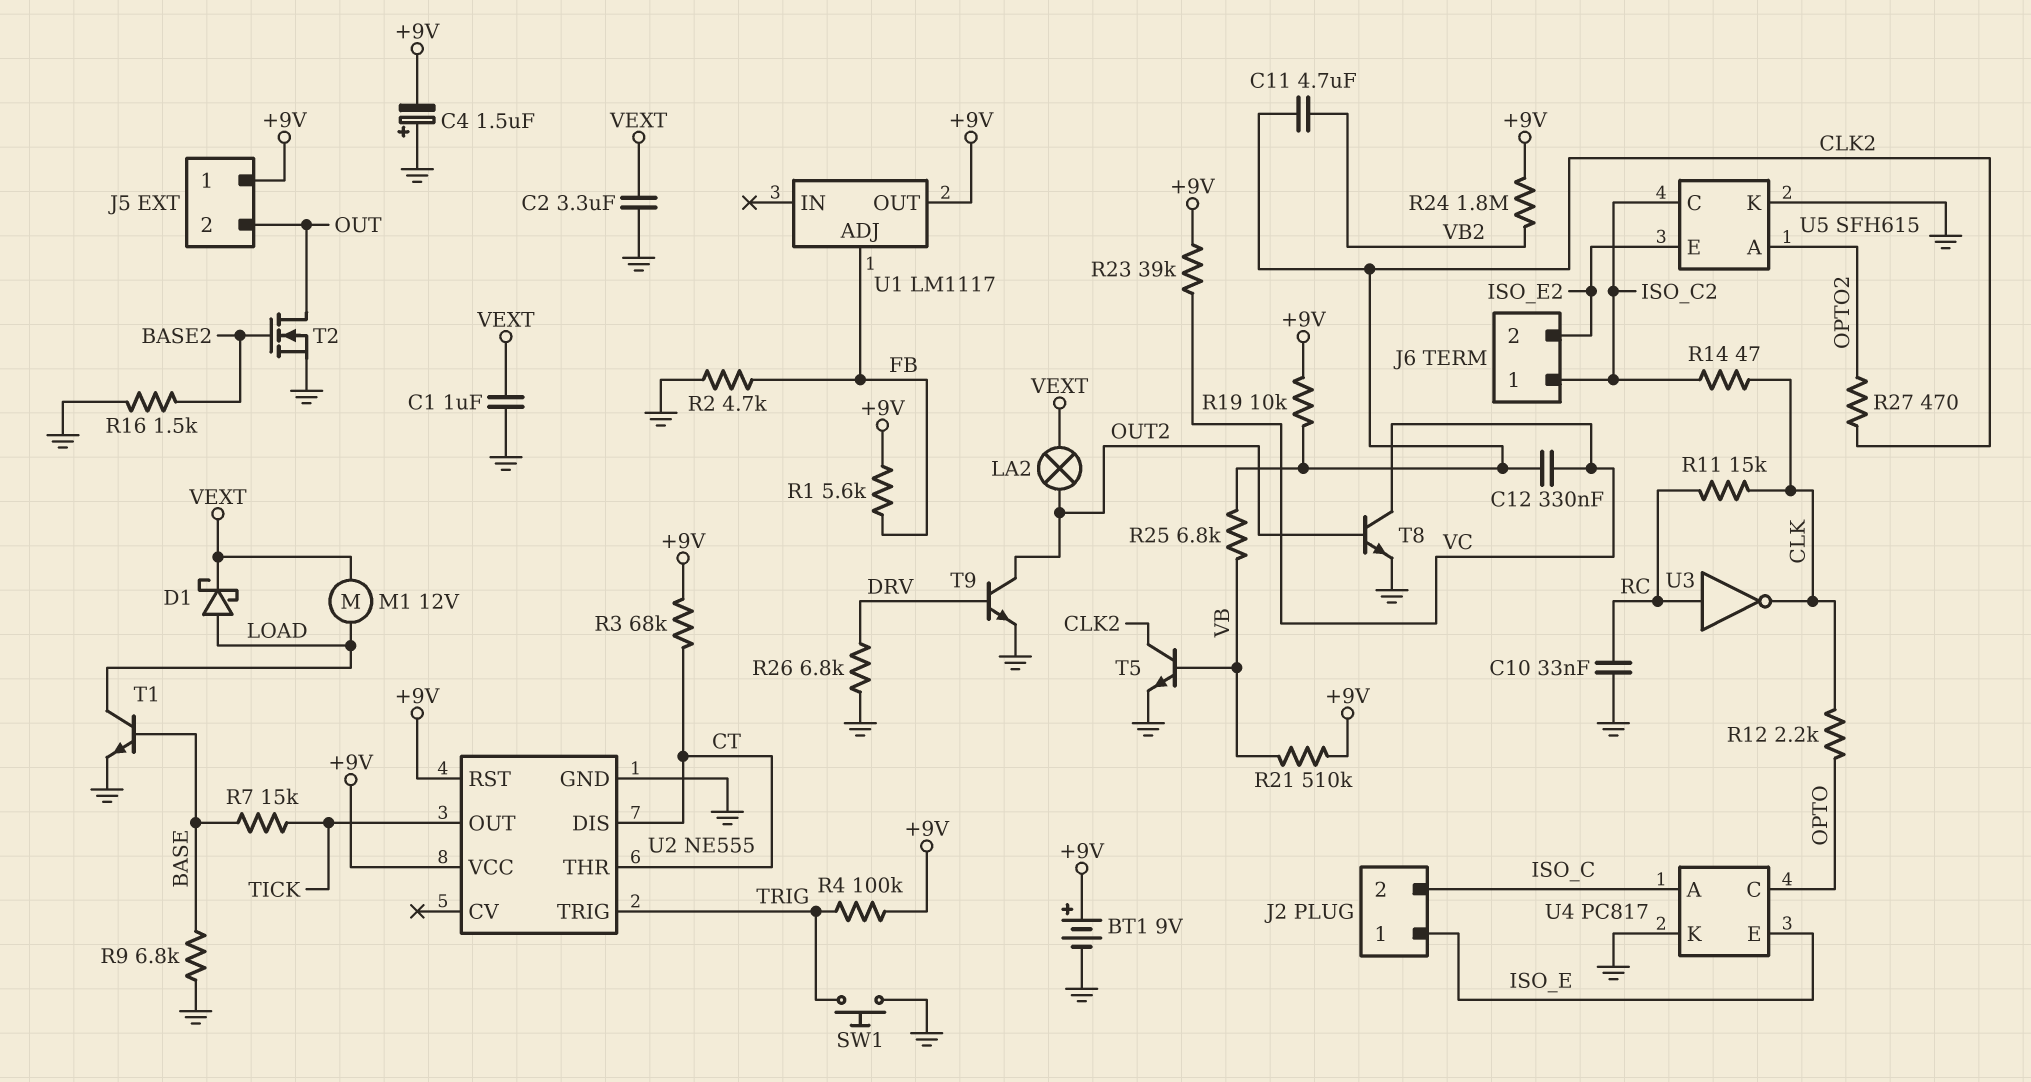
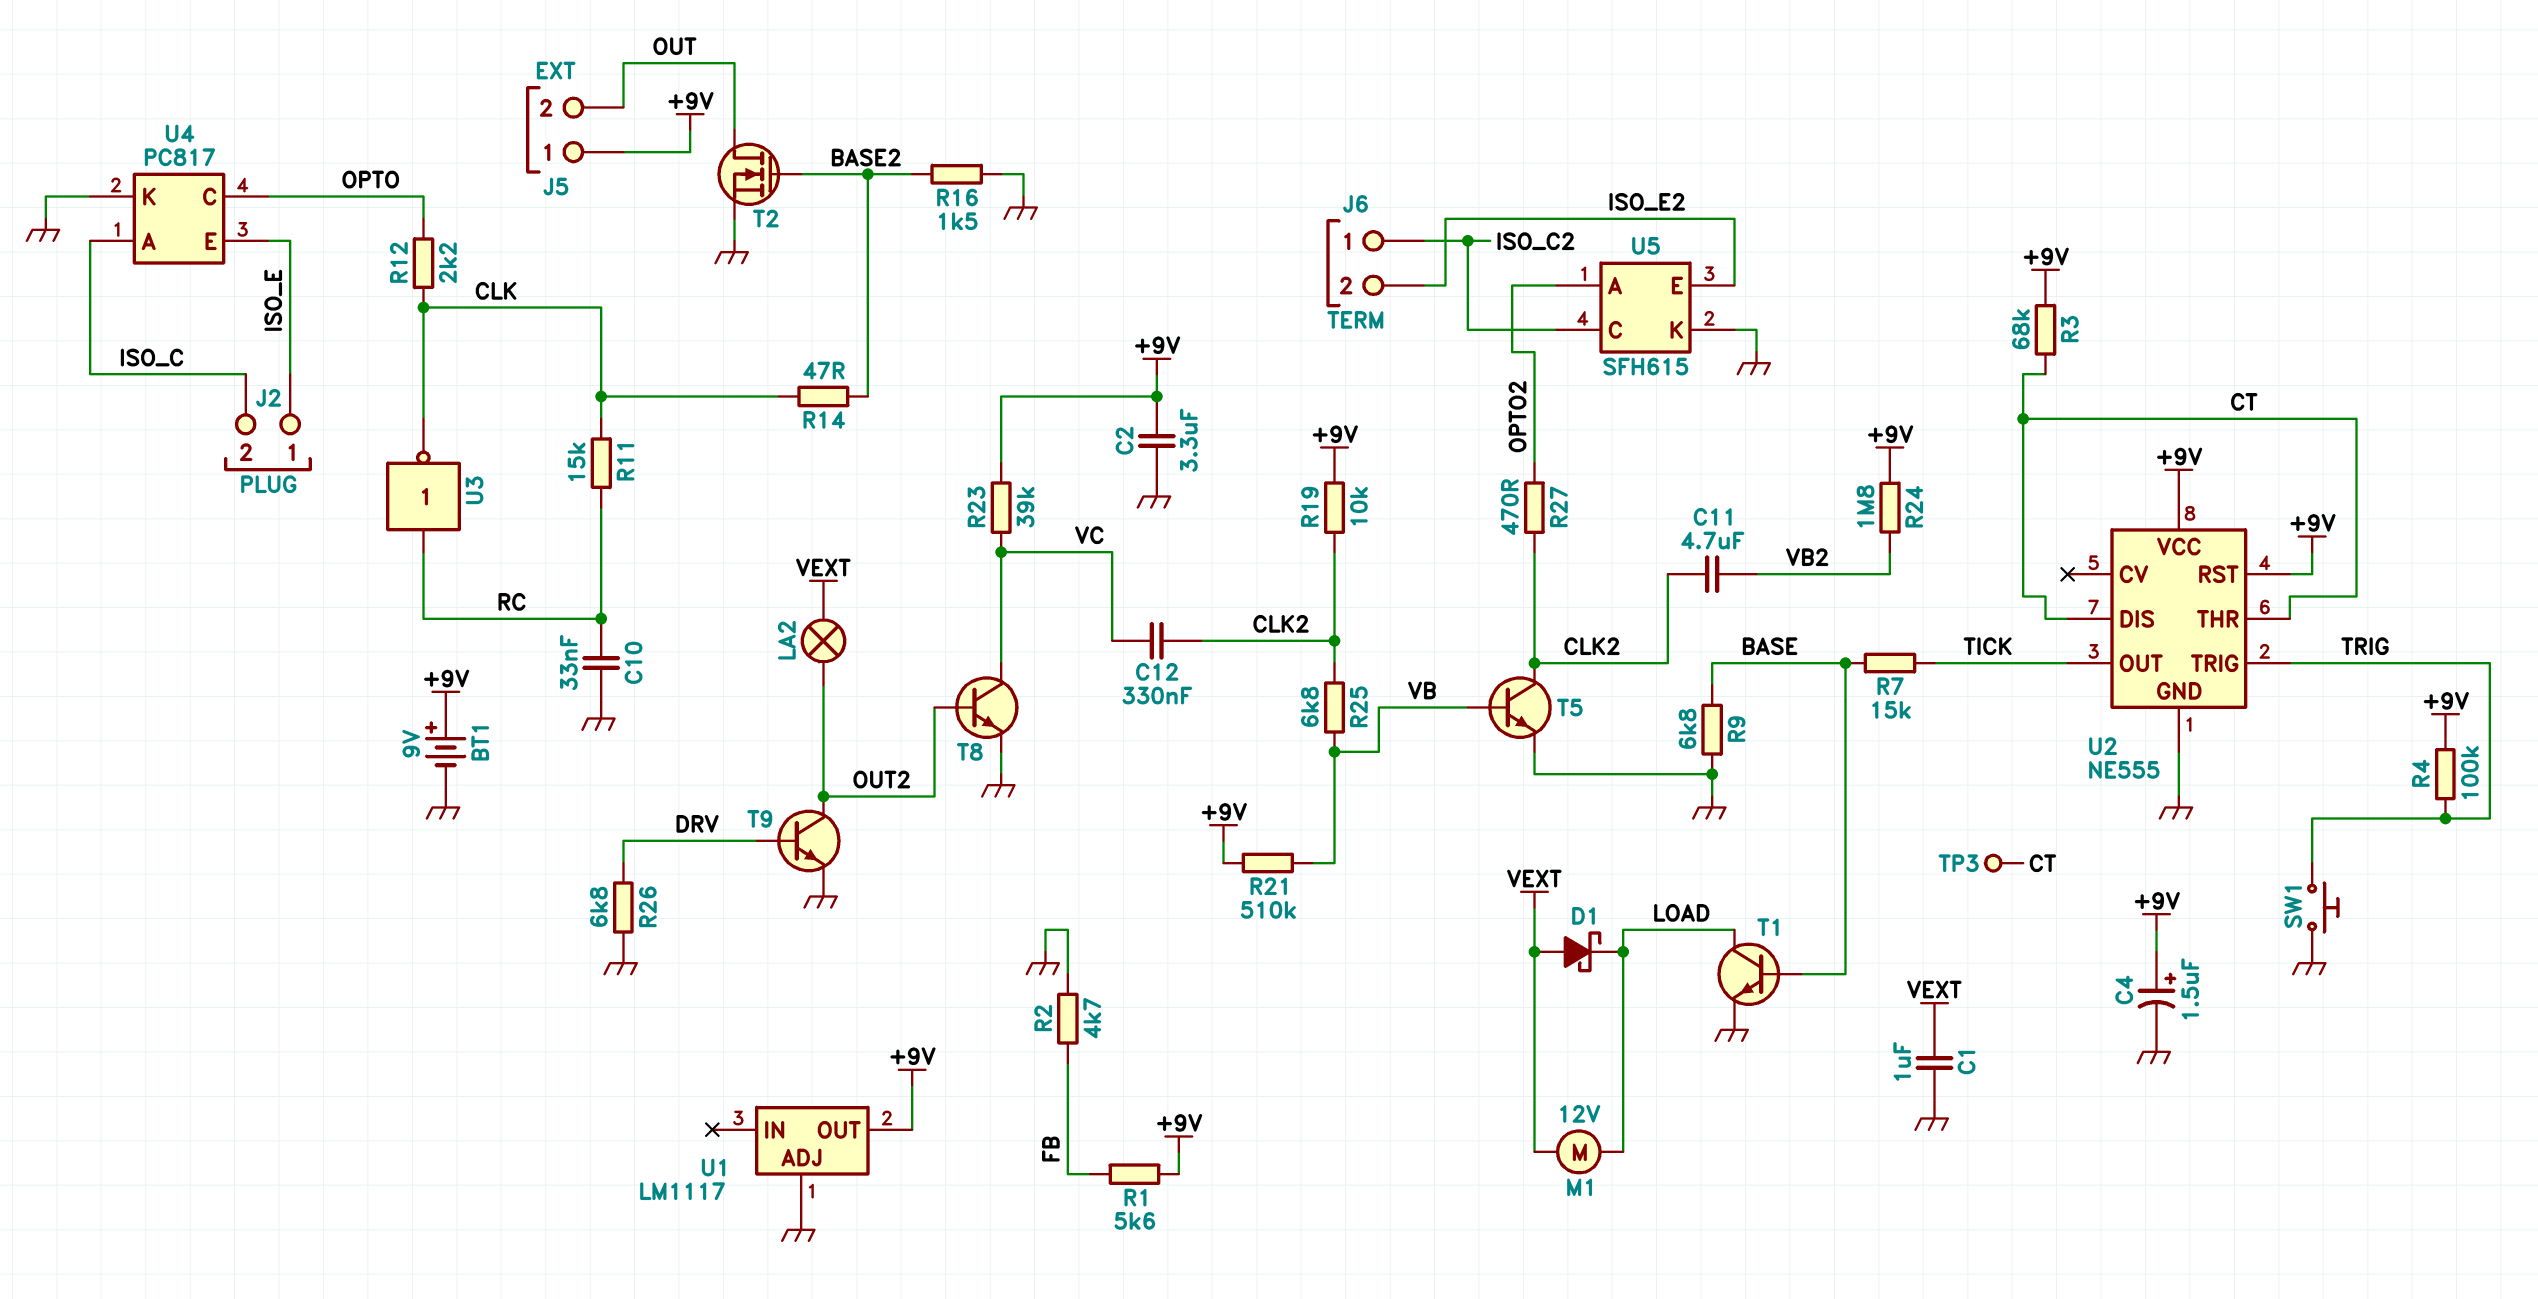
C2: 3.3uF (GND, VEXT) -> 3.3uF (+9V, GND)
C4: 1.5uF (plus GND, minus +9V) -> 1.5uF (plus +9V, minus GND)
D1: schottky (A LOAD, K VEXT) -> schottky (A VEXT, K LOAD)
R14: 47 (CLK, ISO_C2) -> 47 (BASE2, CLK)
TP3: none -> test point (CT)
U1 pin ADJ: FB -> GND

